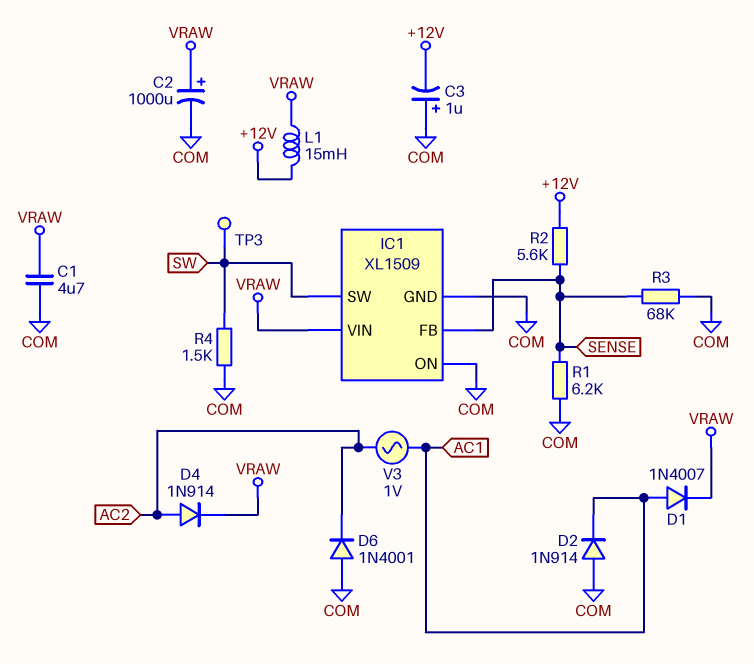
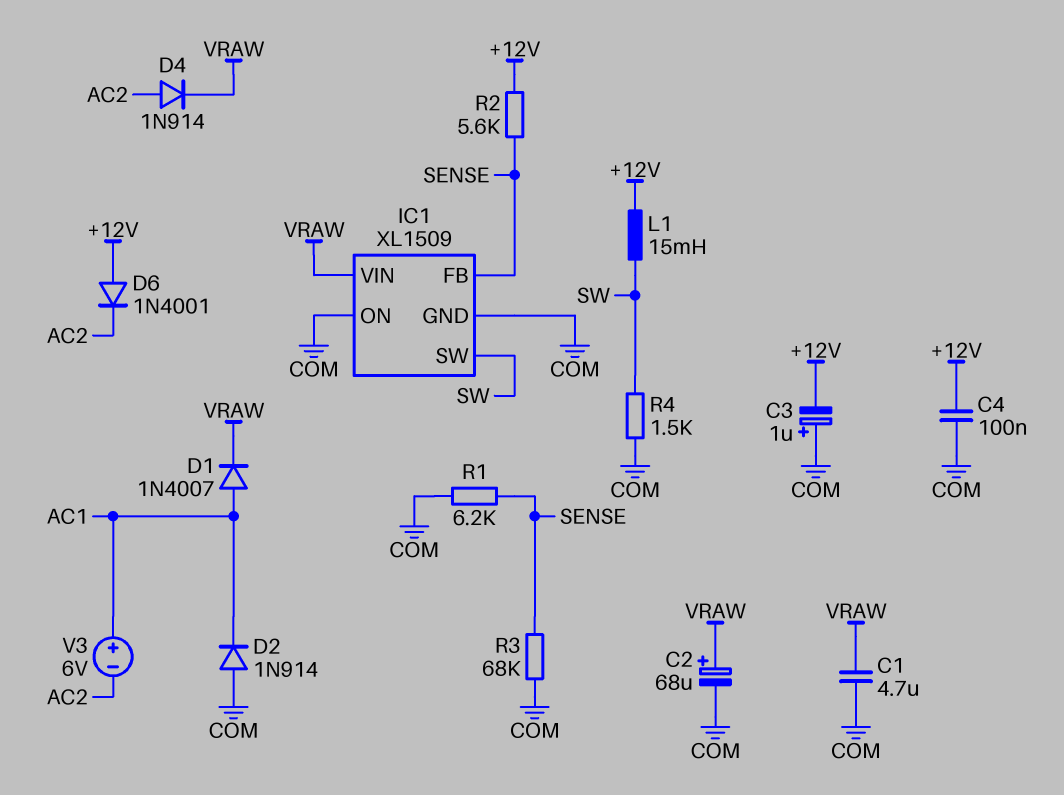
C2: 1000uF (plus VRAW, minus COM) -> 68uF (plus VRAW, minus COM)
C4: none -> 100nF (+12V, COM)
D6: diode 1N4001 (A COM, K AC2) -> diode 1N4001 (A +12V, K AC2)
L1: 15mH (+12V, VRAW) -> 15mH (+12V, SW)
TP3: test point (SW) -> none
V3: AC 1V (AC1, AC2) -> 6V (plus AC1, minus AC2)

